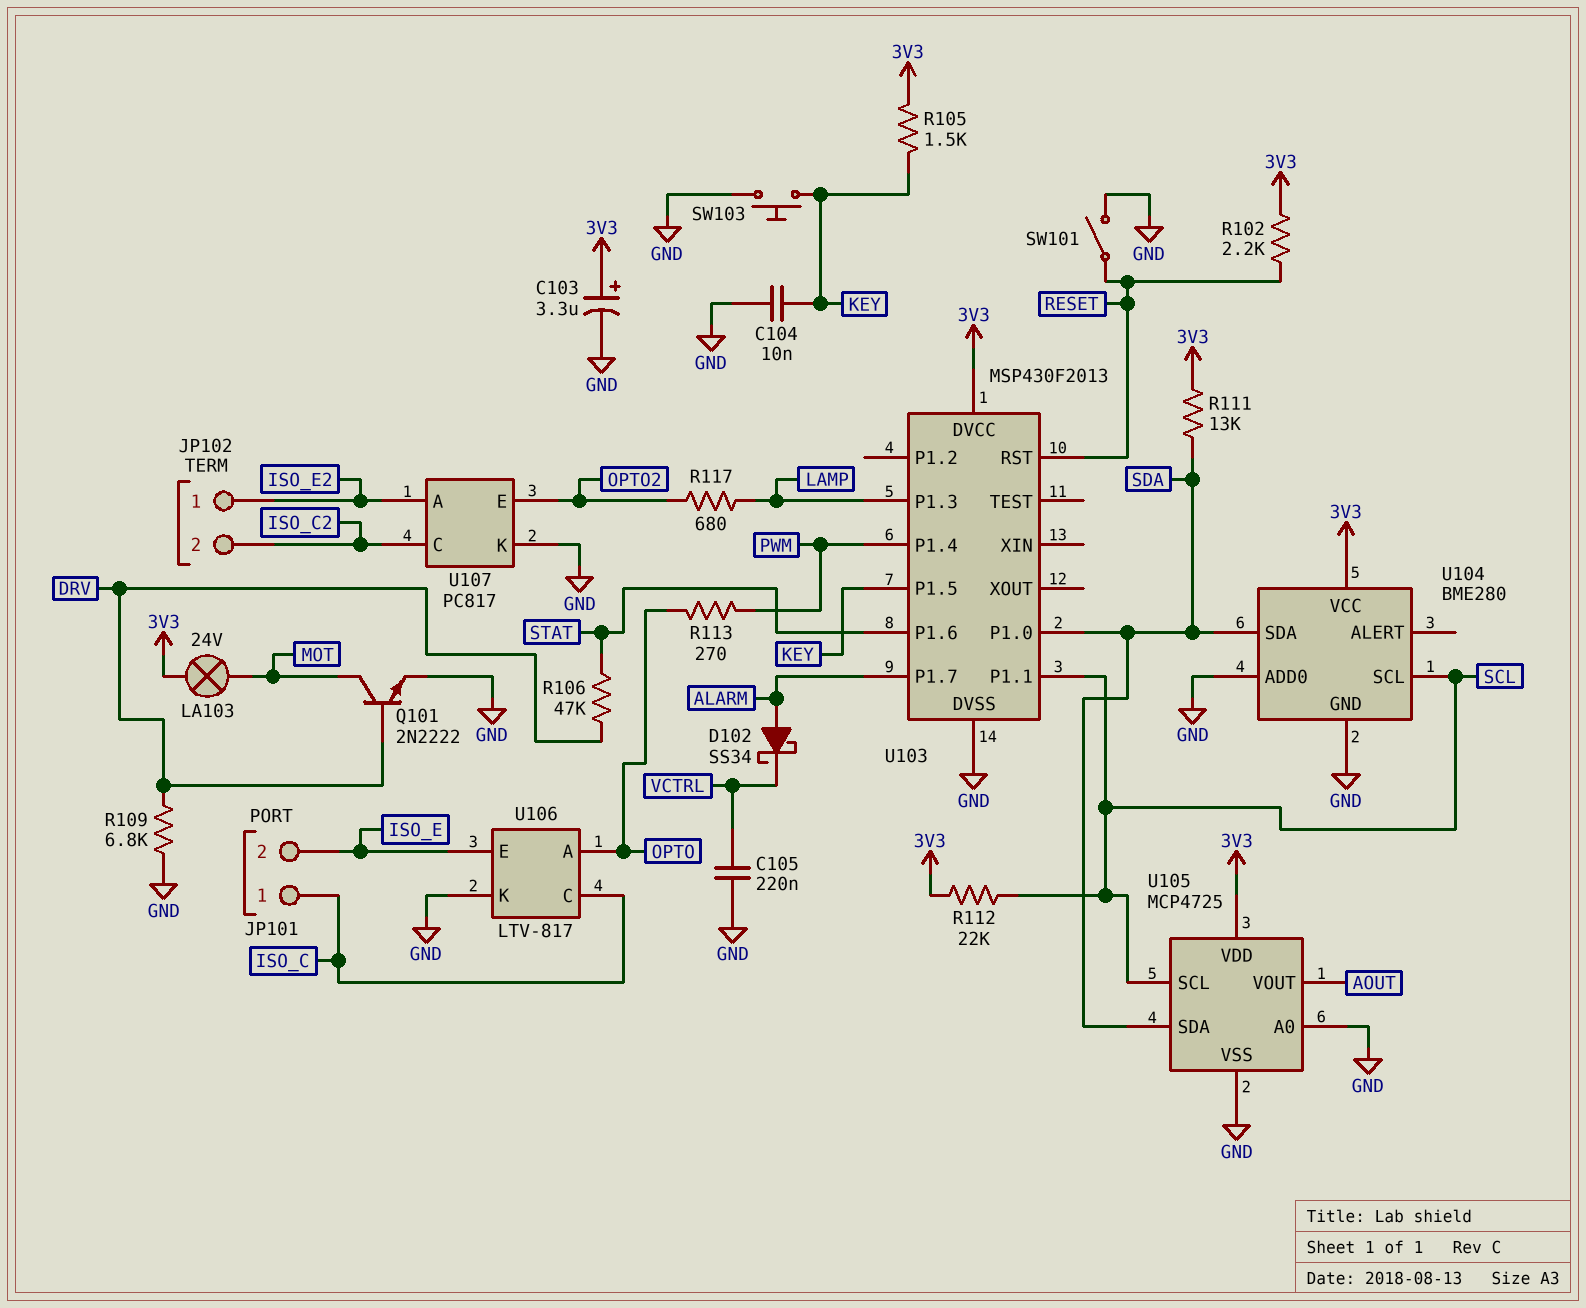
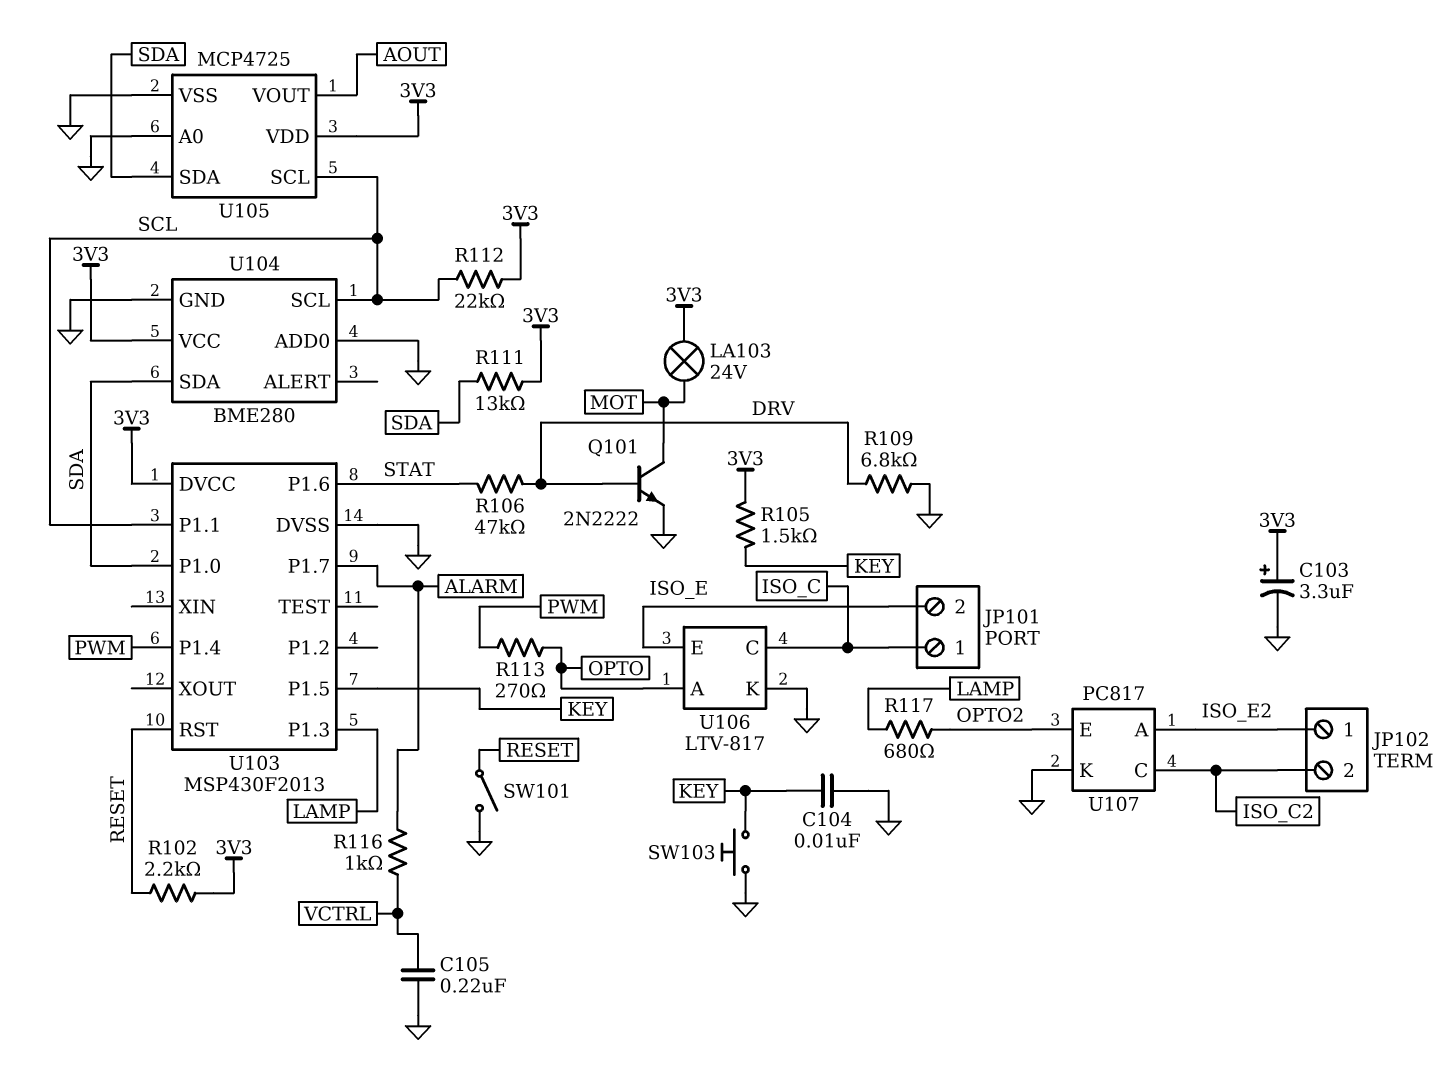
D102: schottky SS34 (A ALARM, K VCTRL) -> none
R116: none -> 1k (ALARM, VCTRL)

